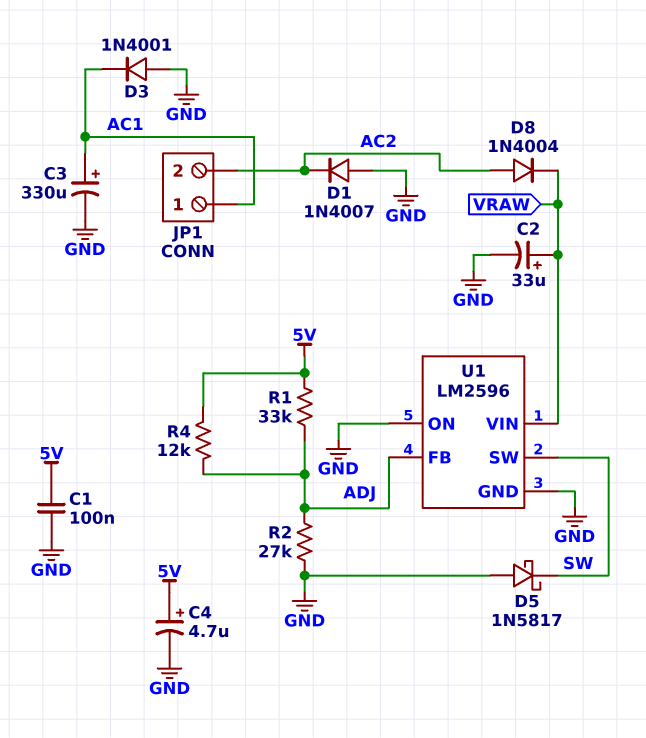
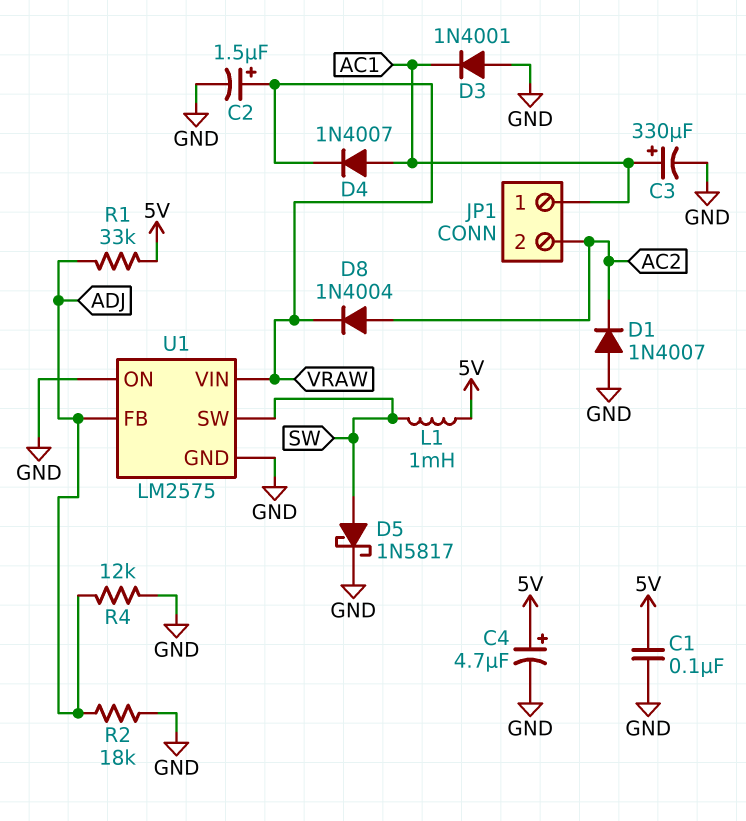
C2: 33uF (plus VRAW, minus GND) -> 1.5uF (plus VRAW, minus GND)
D4: none -> diode 1N4007 (A AC1, K VRAW)
D5: schottky 1N5817 (A GND, K SW) -> schottky 1N5817 (A SW, K GND)
L1: none -> 1mH (5V, SW)
R2: 27k (ADJ, GND) -> 18k (ADJ, GND)
R4: 12k (5V, ADJ) -> 12k (ADJ, GND)
U1: LM2596 -> LM2575

